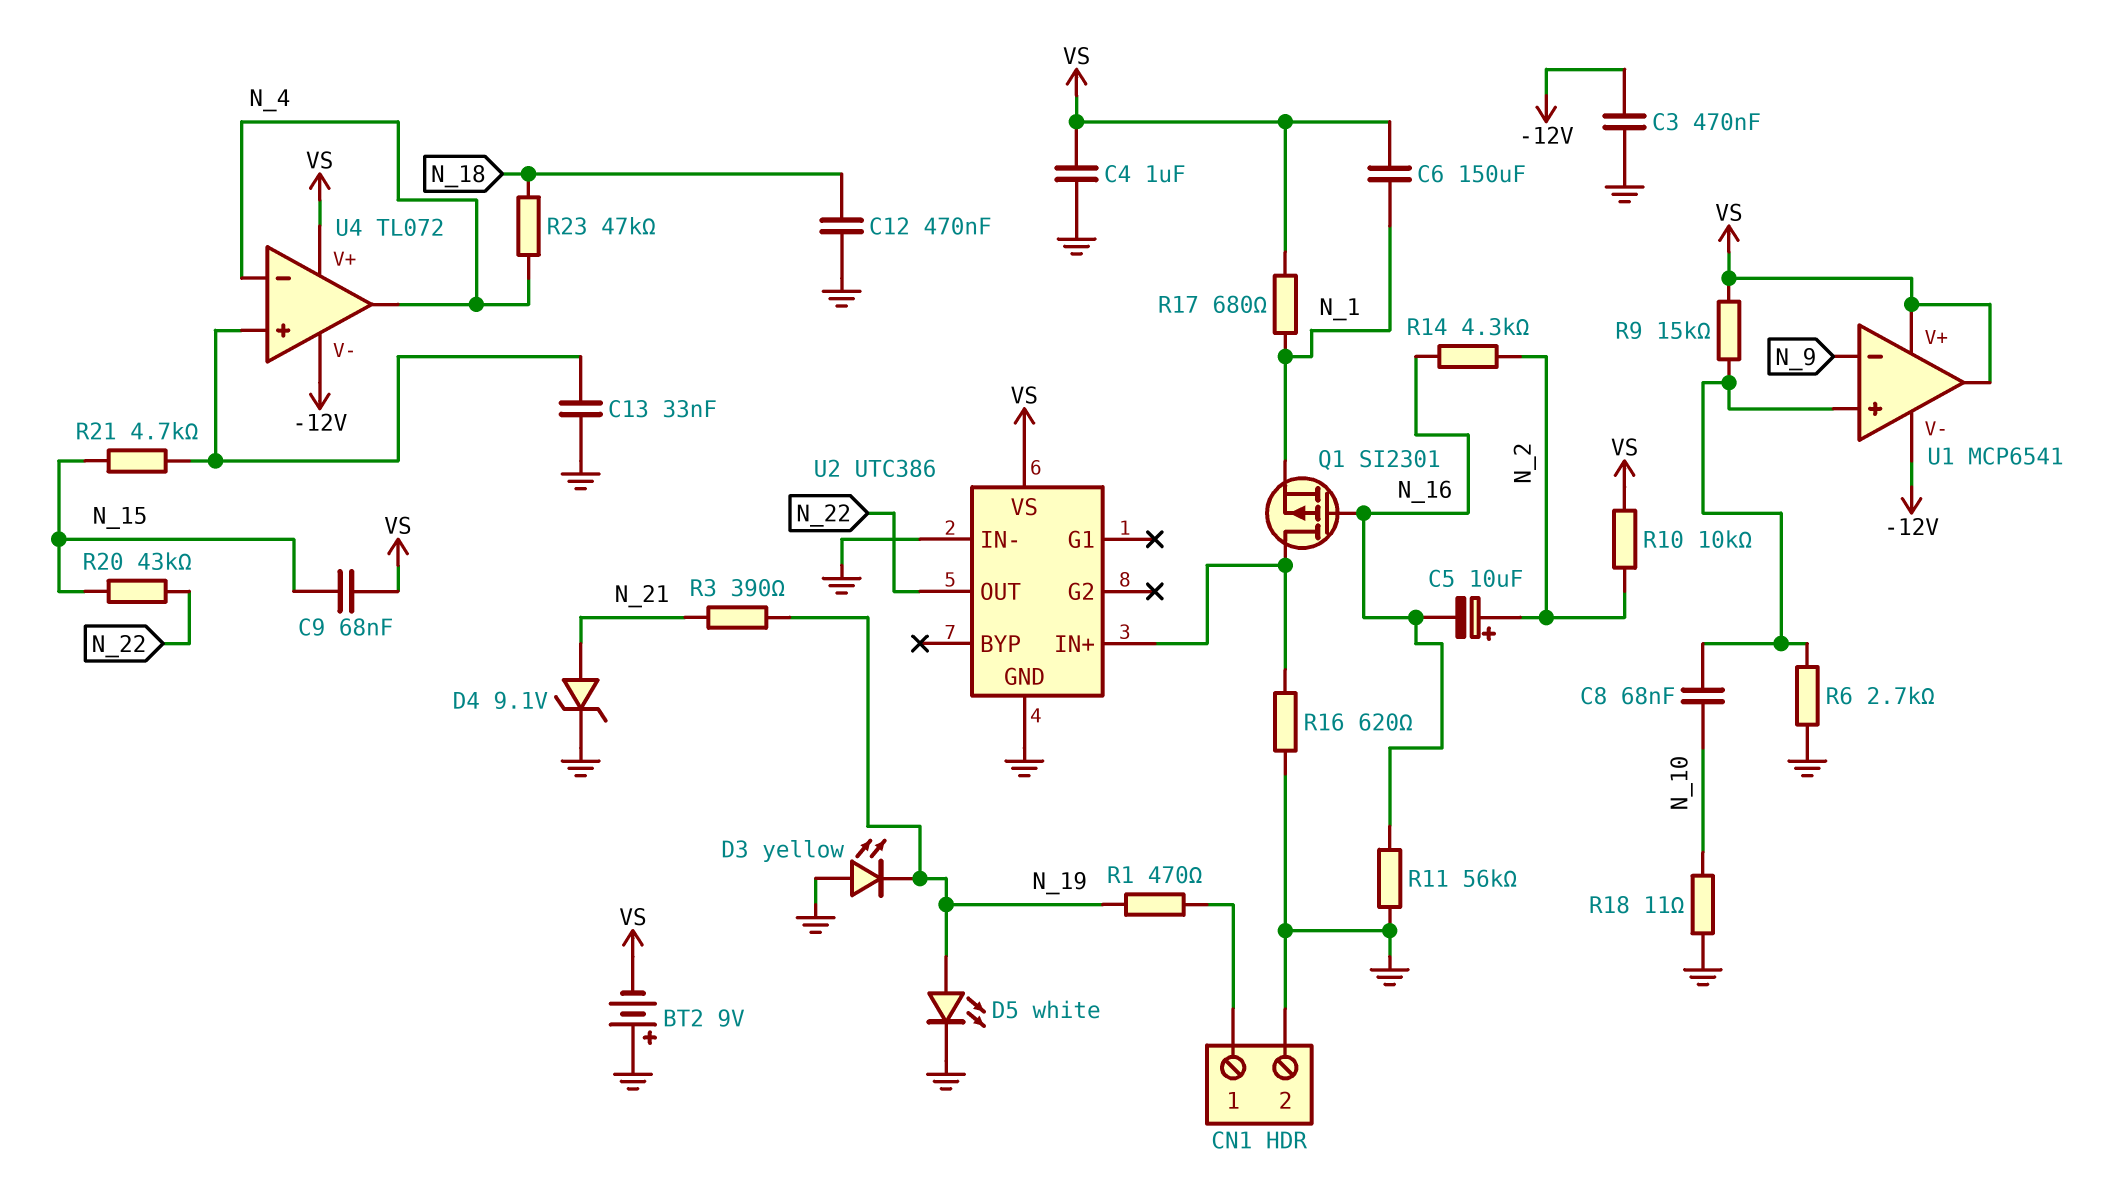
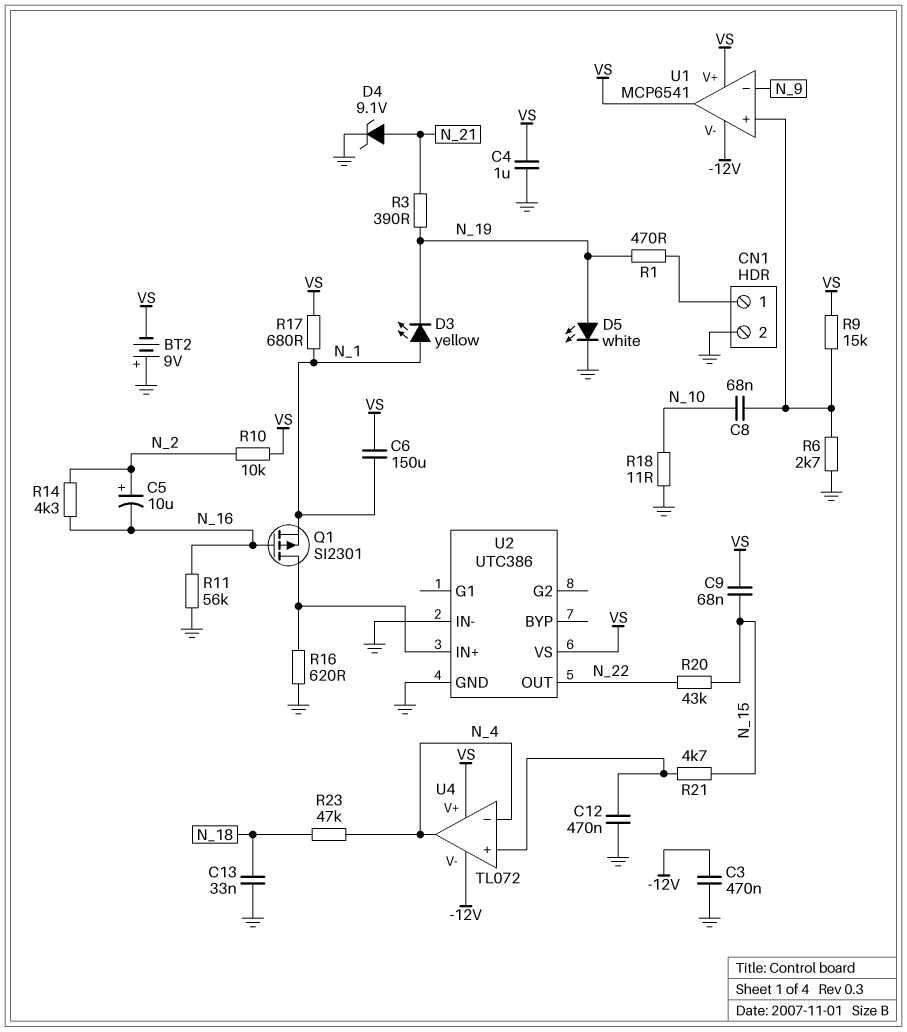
C12: 470nF (GND, N_18) -> 470nF (GND, U4/in+)
C13: 33nF (GND, U4/in+) -> 33nF (GND, N_18)
D3: LED yellow (A GND, K N_19) -> LED yellow (A N_1, K N_19)

